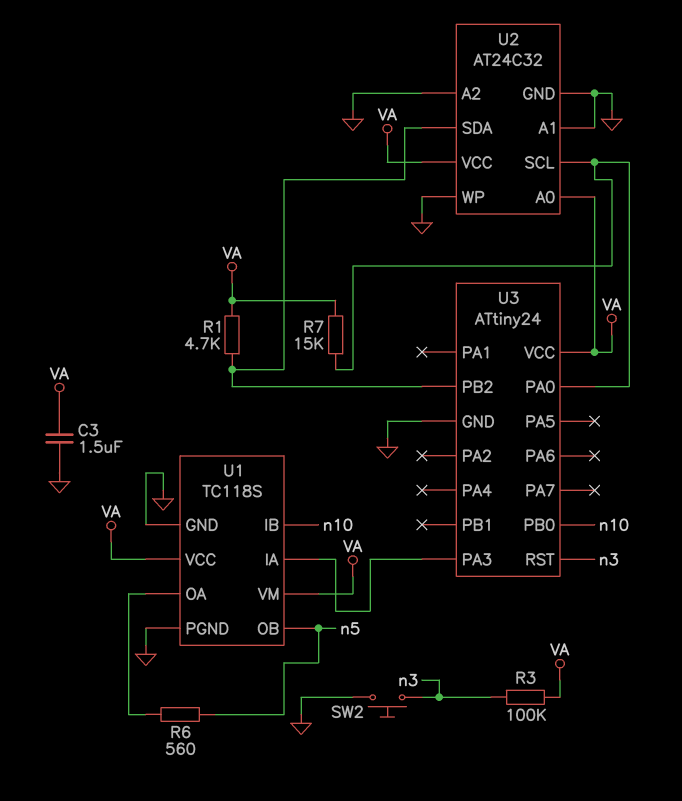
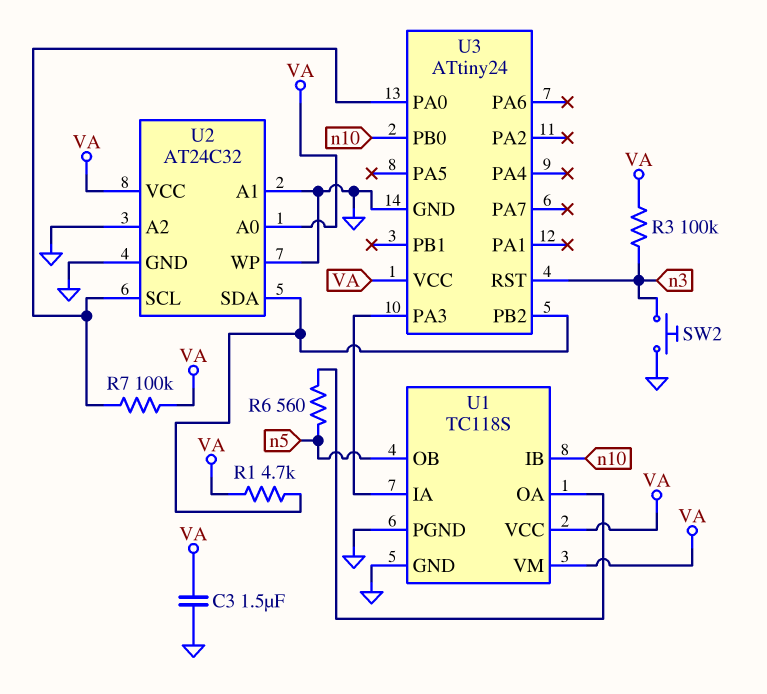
R7: 15k (U2/SCL, VA) -> 100k (U2/SCL, VA)

